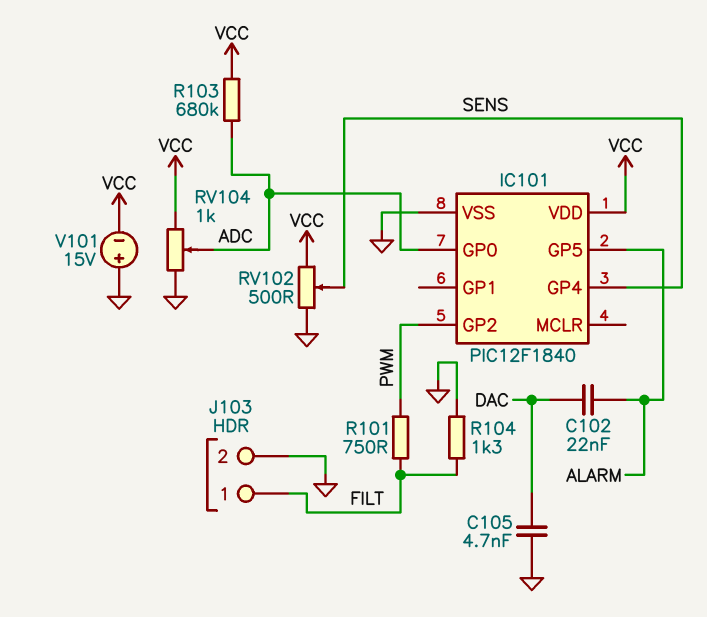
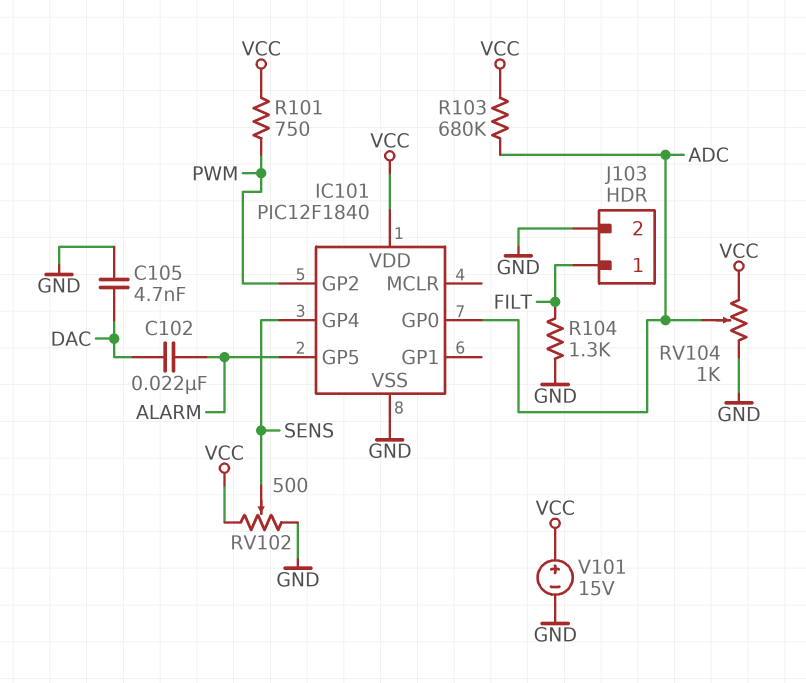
R101: 750 (FILT, PWM) -> 750 (PWM, VCC)
V101: 15V (plus GND, minus VCC) -> 15V (plus VCC, minus GND)

